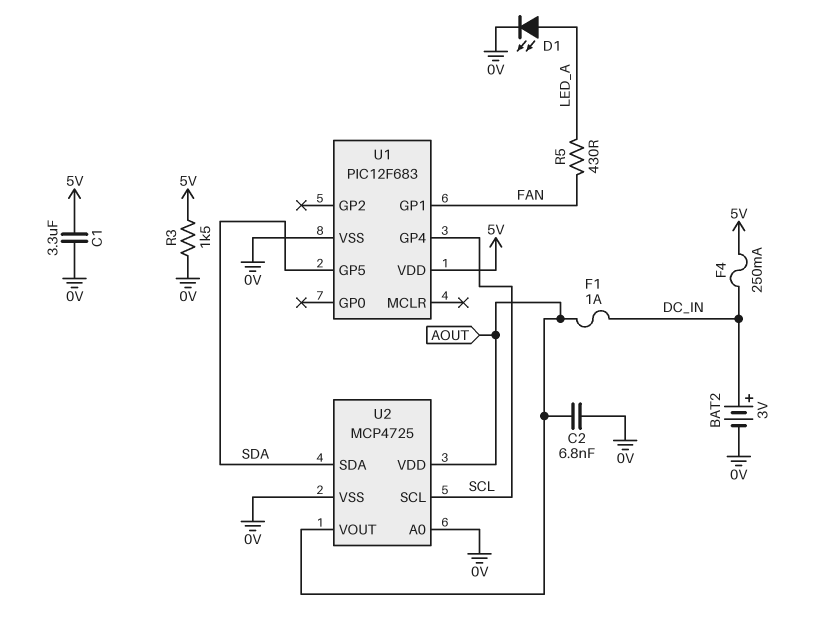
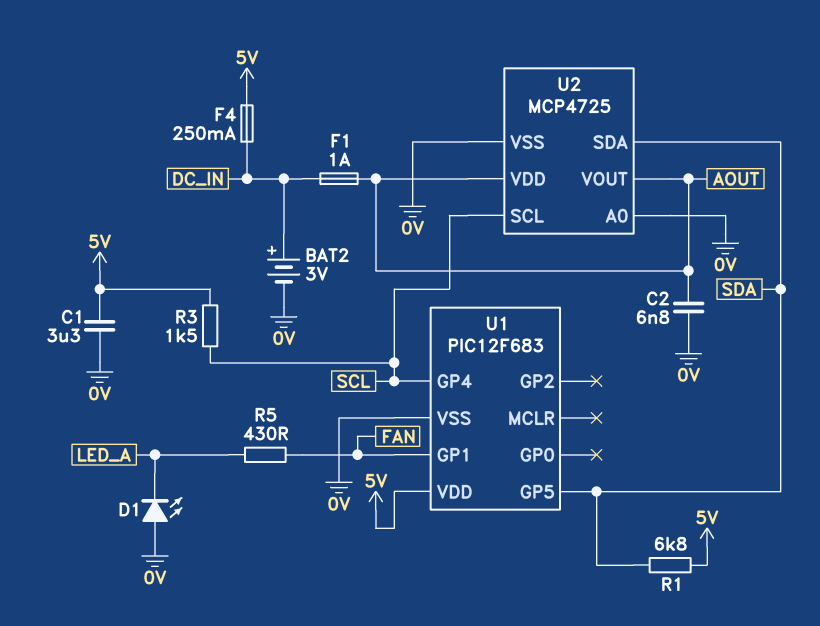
D1: LED (A LED_A, K 0V) -> LED (A 0V, K LED_A)
R1: none -> 6.8k (5V, SDA)
R3: 1.5k (0V, 5V) -> 1.5k (5V, SCL)

